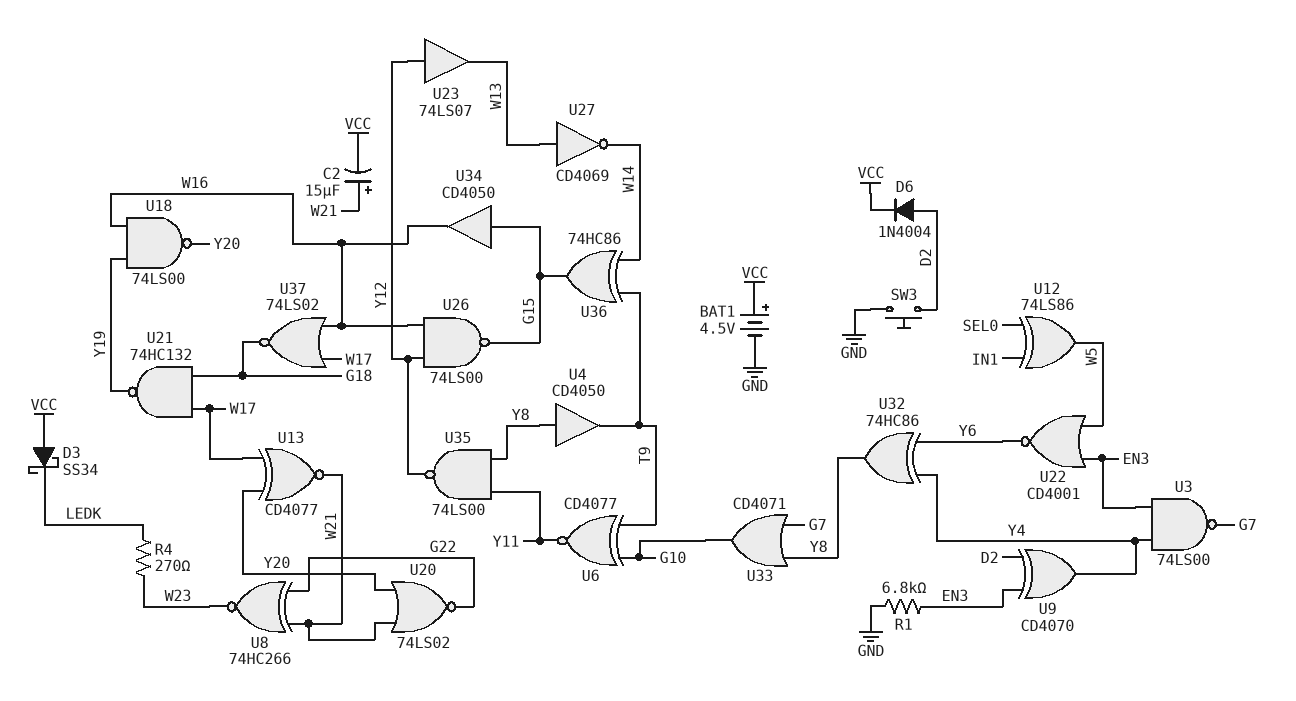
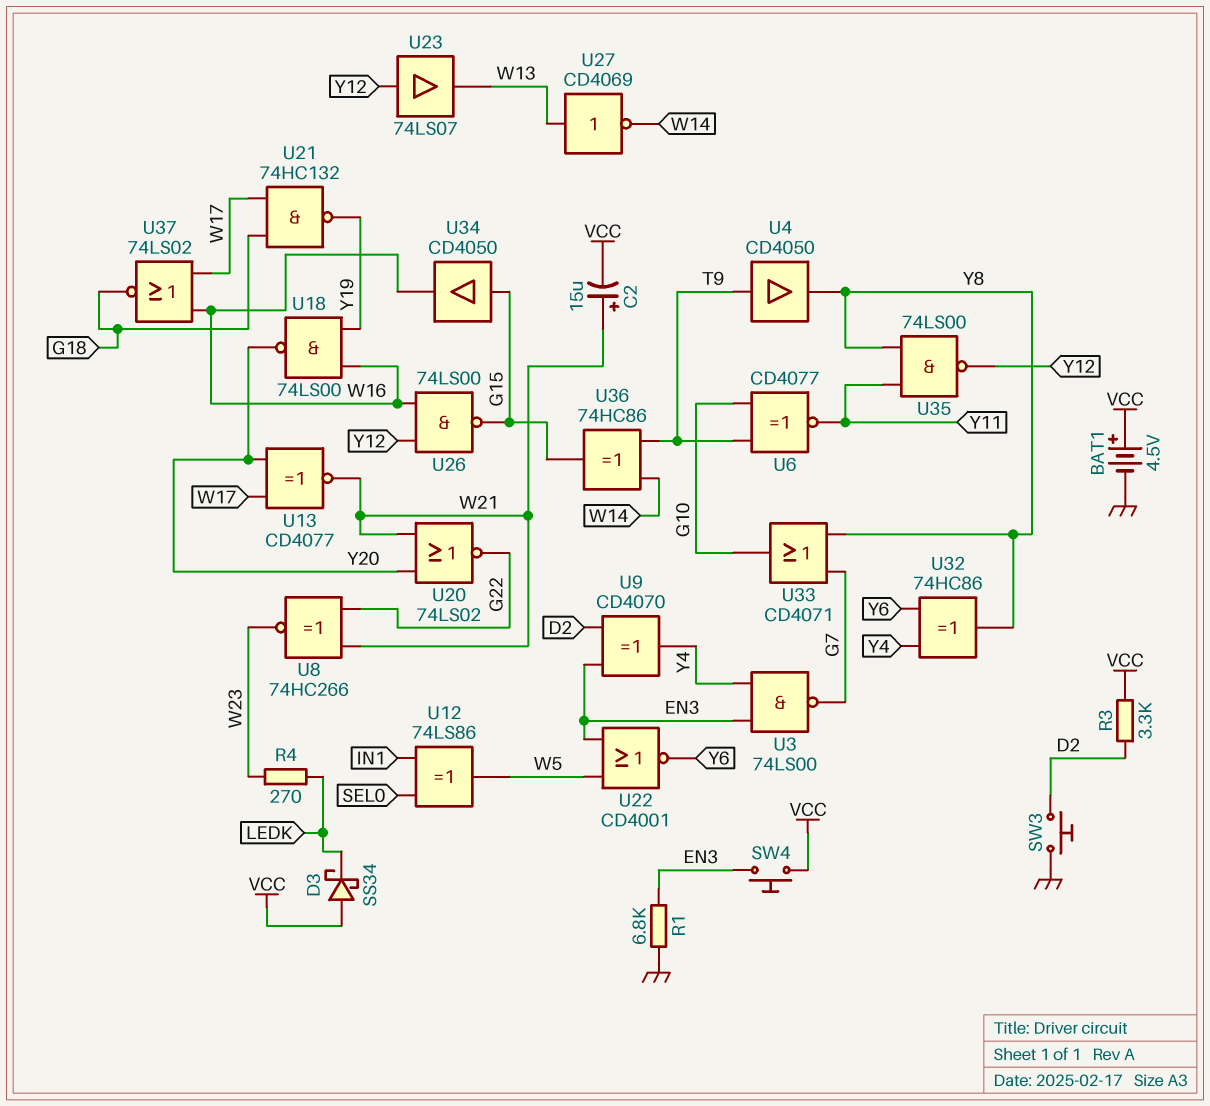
D6: diode 1N4004 (A D2, K VCC) -> none
R3: none -> 3.3k (D2, VCC)
SW4: none -> button (EN3, VCC)
U4: buffer CD4050 (in Y8, out T9) -> buffer CD4050 (in T9, out Y8)

